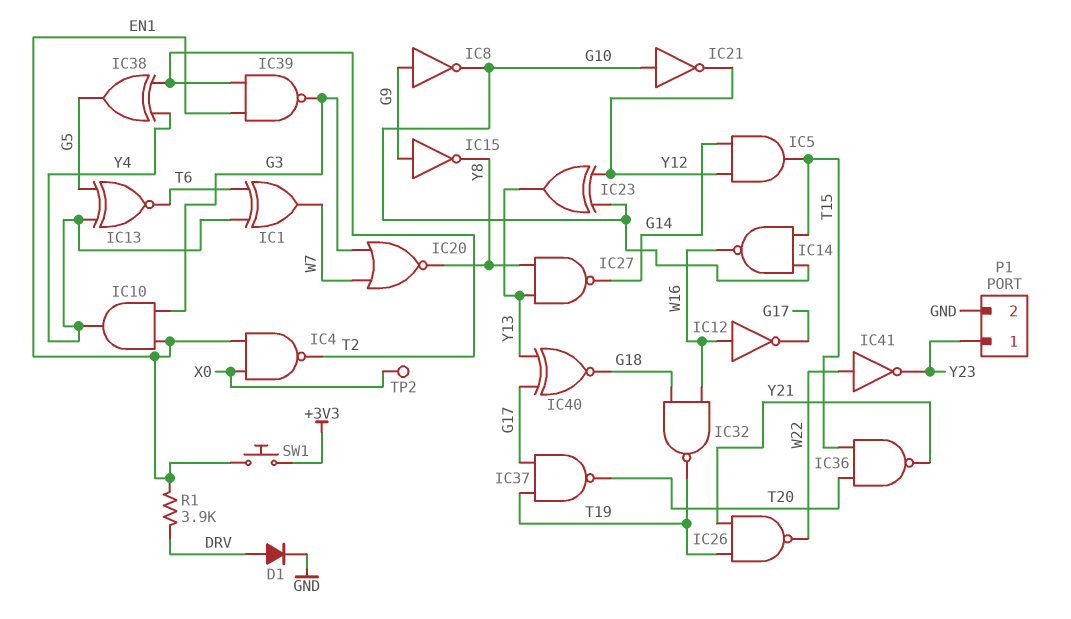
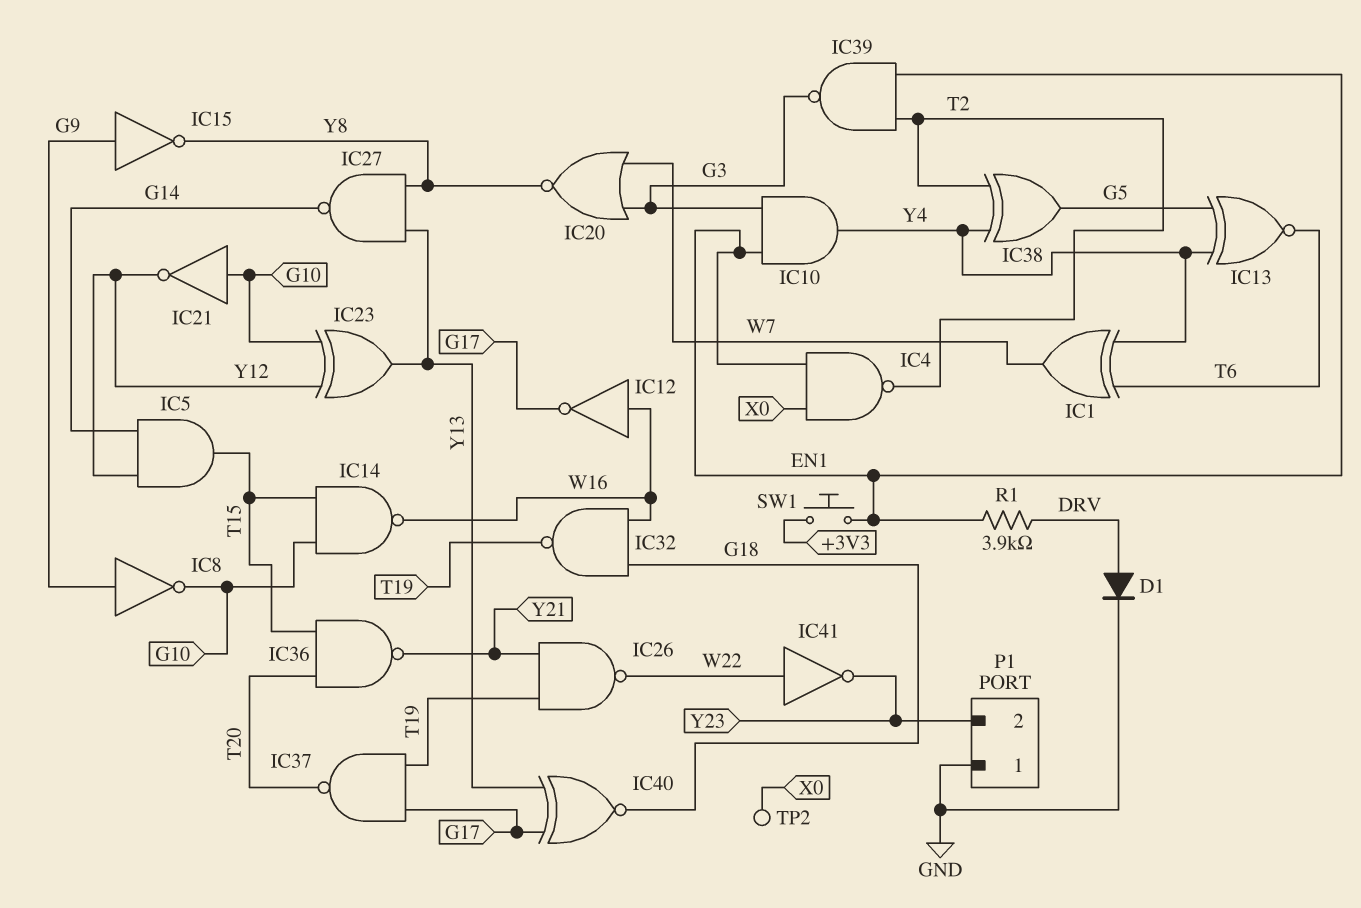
P1 pin 1: Y23 -> GND
P1 pin 2: GND -> Y23

